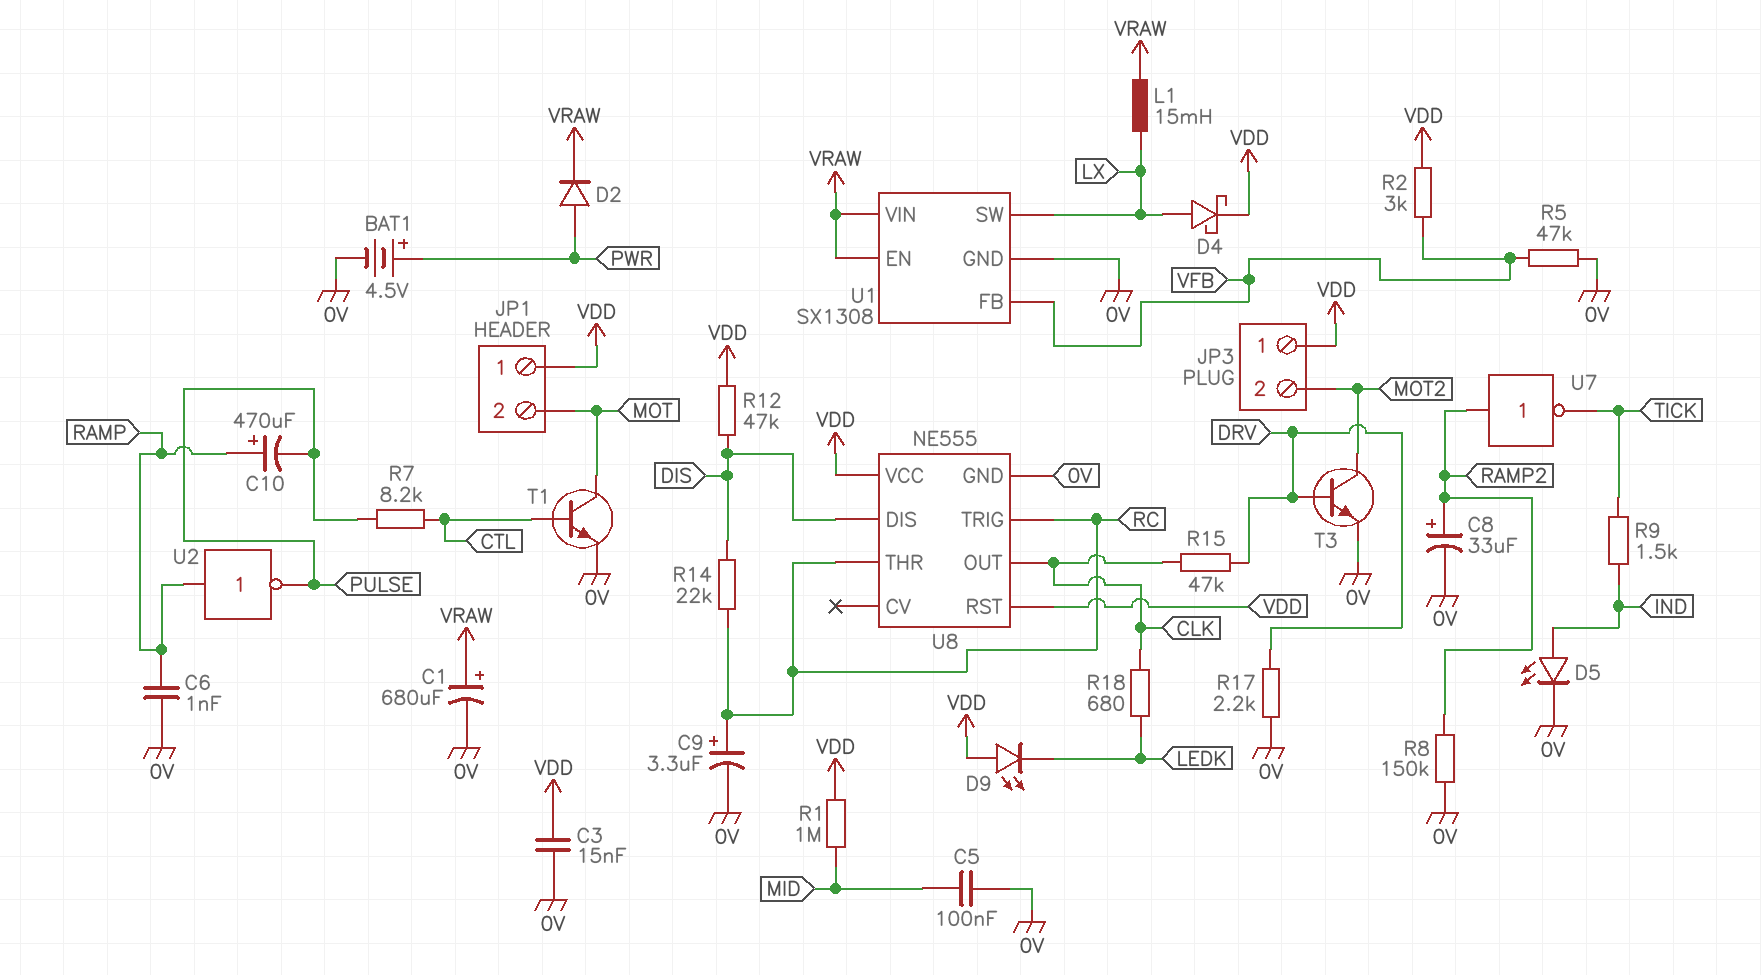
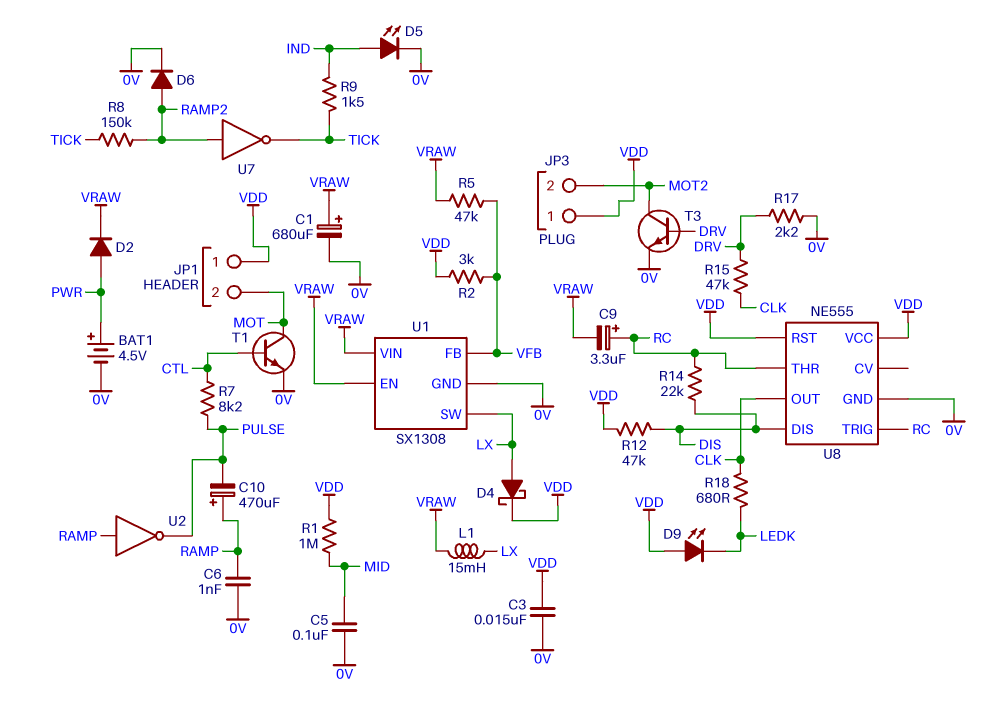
C8: 33uF (plus RAMP2, minus 0V) -> none
C9: 3.3uF (plus RC, minus 0V) -> 3.3uF (plus RC, minus VRAW)
D6: none -> diode (A RAMP2, K 0V)
R5: 47k (0V, VFB) -> 47k (VFB, VRAW)
R8: 150k (0V, RAMP2) -> 150k (RAMP2, TICK)

